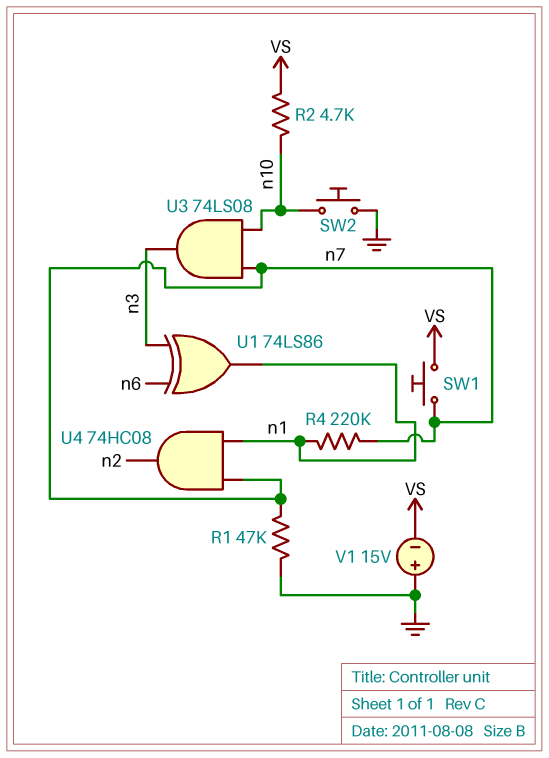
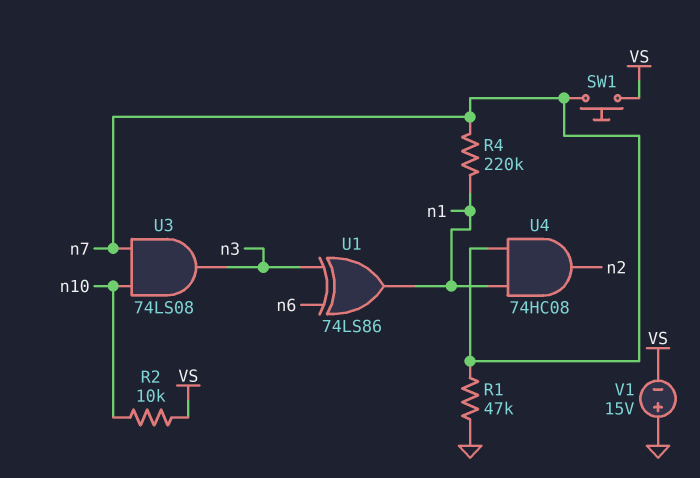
R2: 4.7k (VS, n10) -> 10k (VS, n10)
SW2: button (GND, n10) -> none

